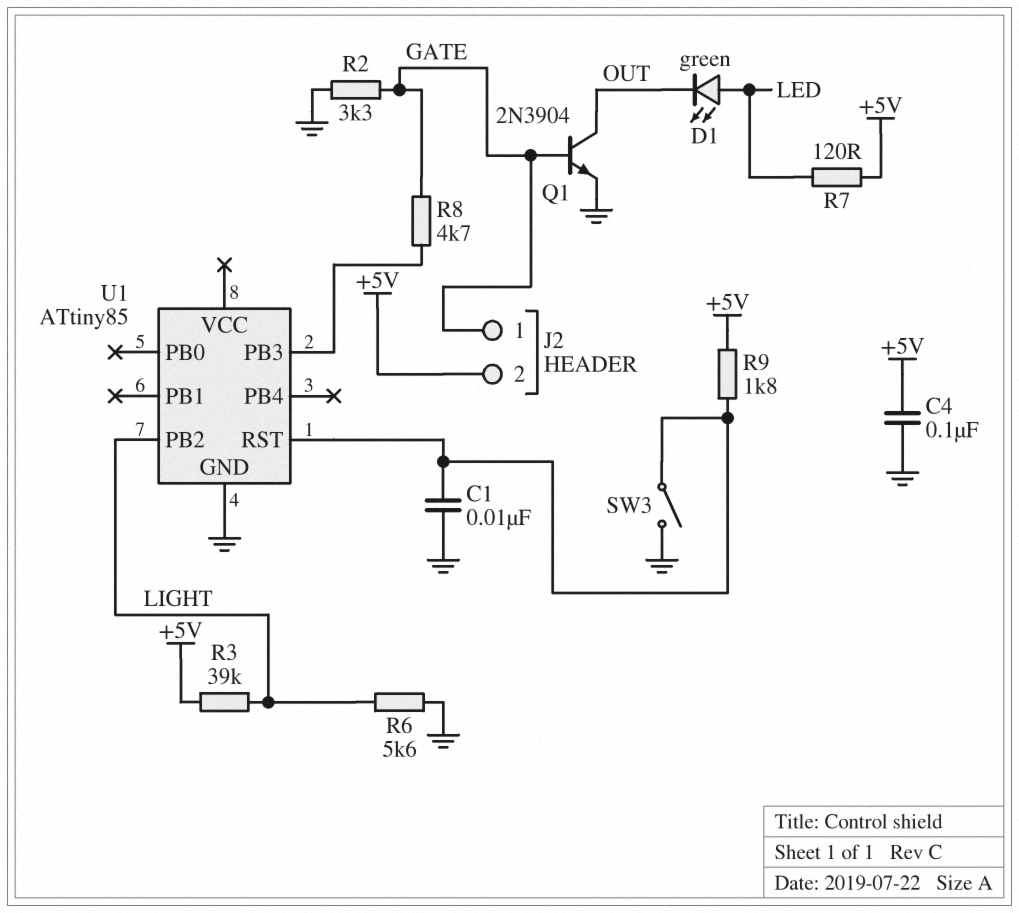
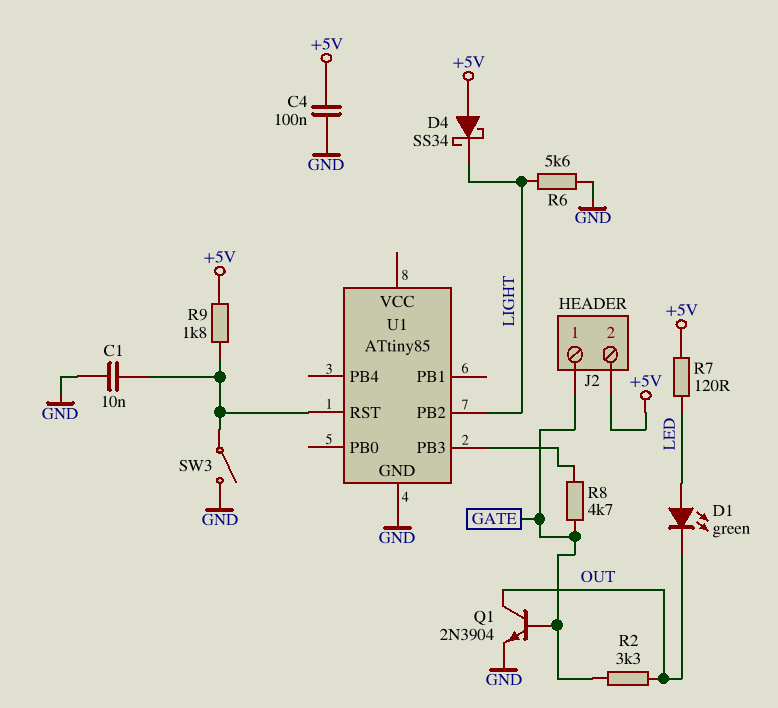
D4: none -> schottky SS34 (A +5V, K LIGHT)
R2: 3.3k (GATE, GND) -> 3.3k (GATE, OUT)
R3: 39k (+5V, LIGHT) -> none

